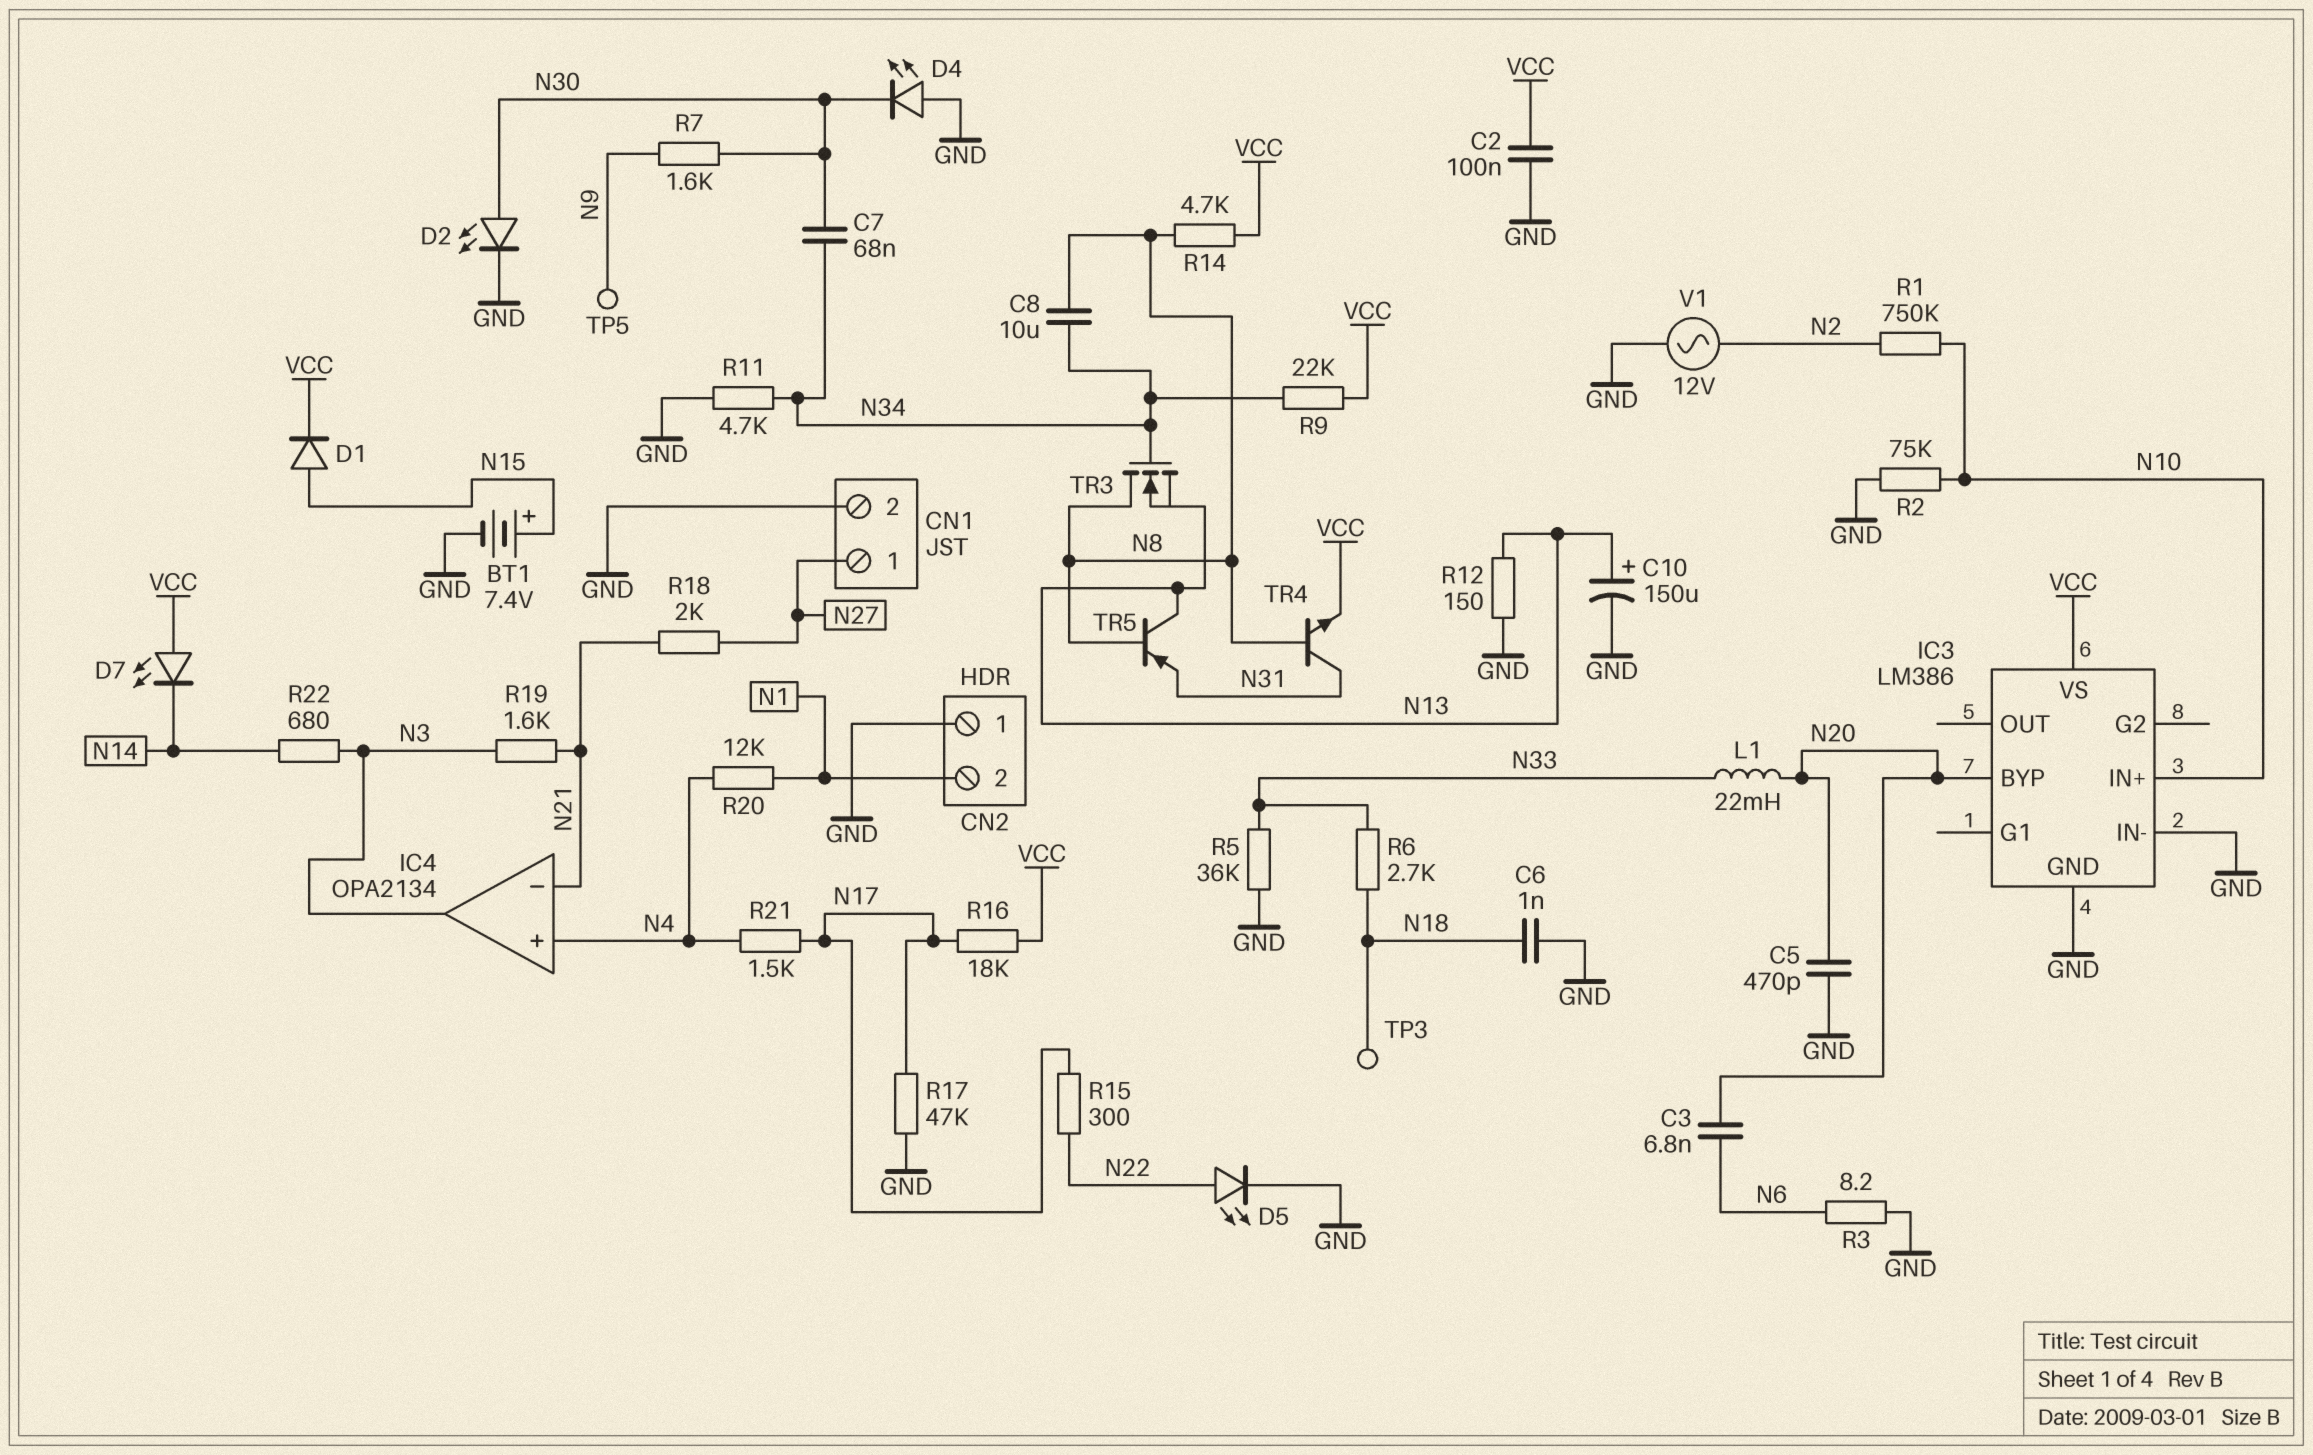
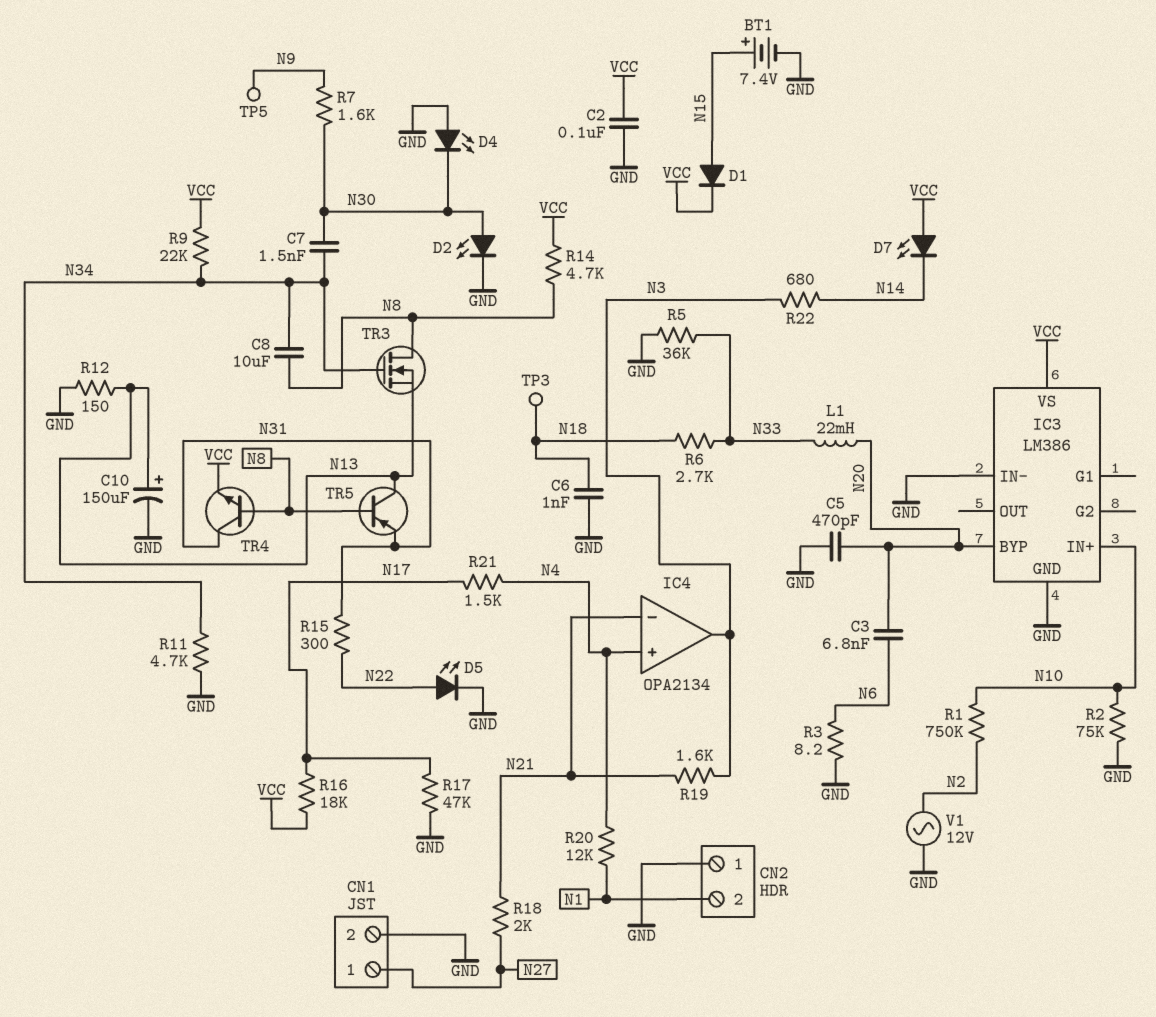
C7: 68nF (N30, N34) -> 1.5nF (N30, N34)
R15: 300 (N17, N22) -> 300 (N22, N31)

